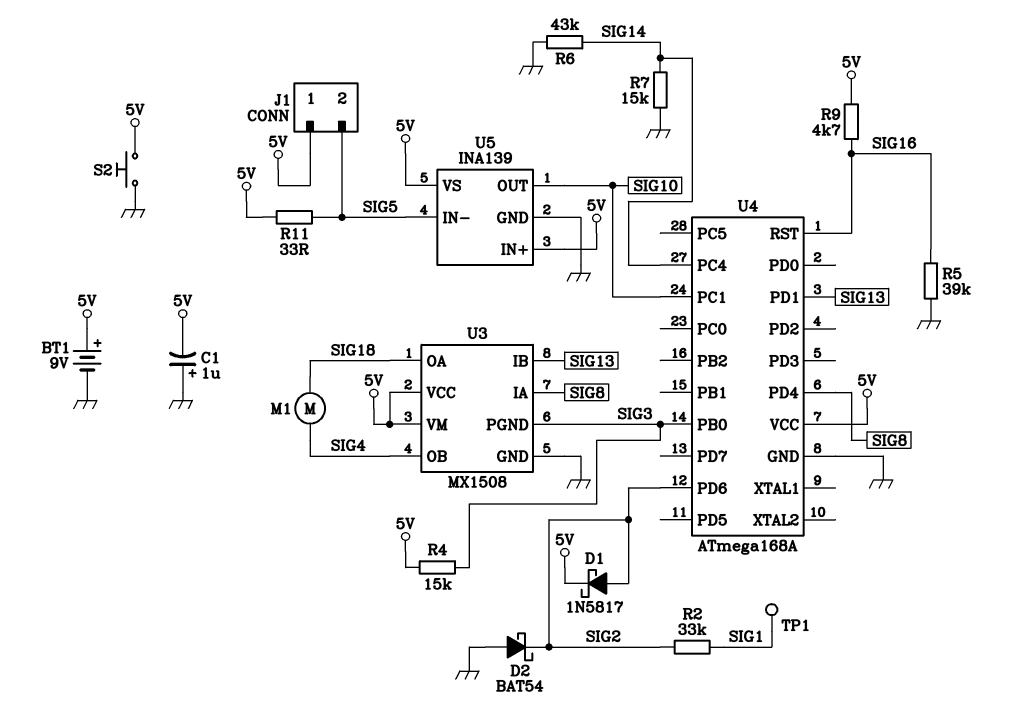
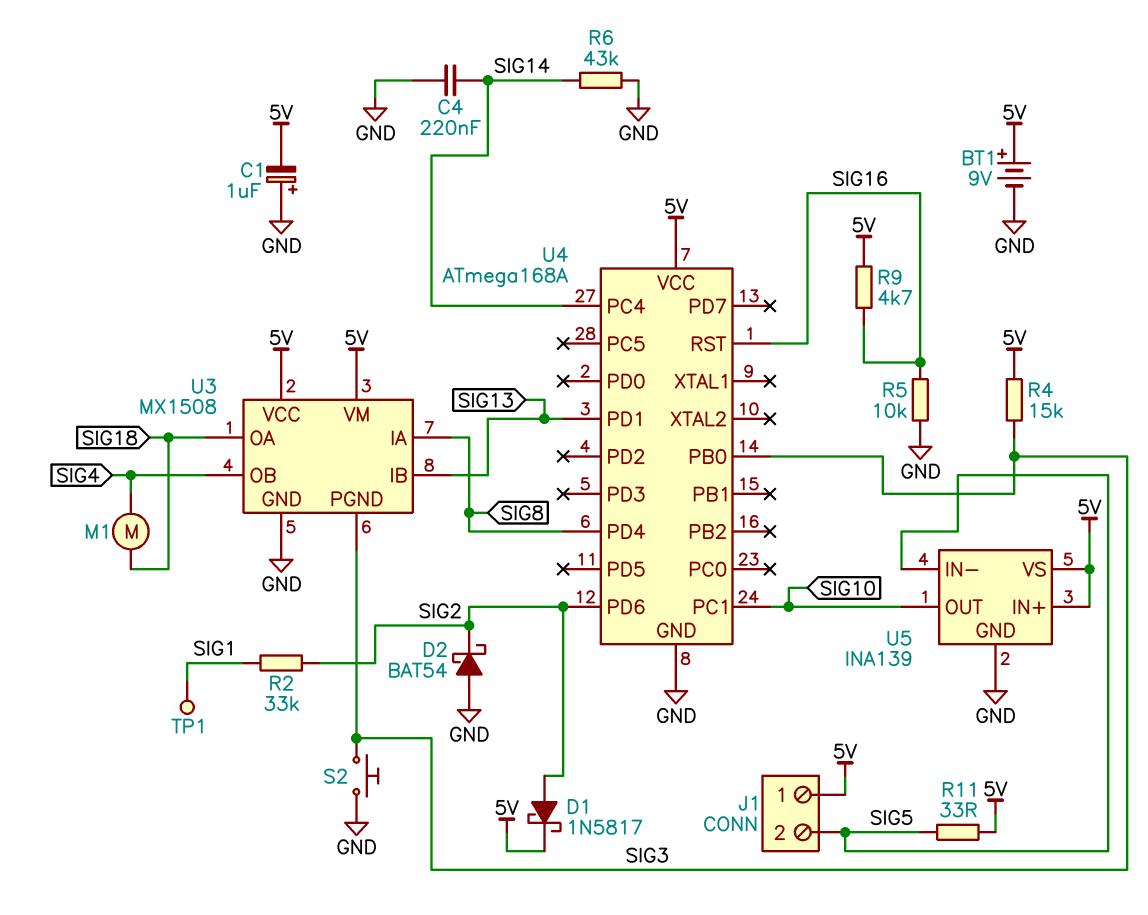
C4: none -> 220nF (GND, SIG14)
R5: 39k (GND, SIG16) -> 10k (GND, SIG16)
R7: 15k (GND, SIG14) -> none
S2: button (5V, GND) -> button (GND, SIG3)

